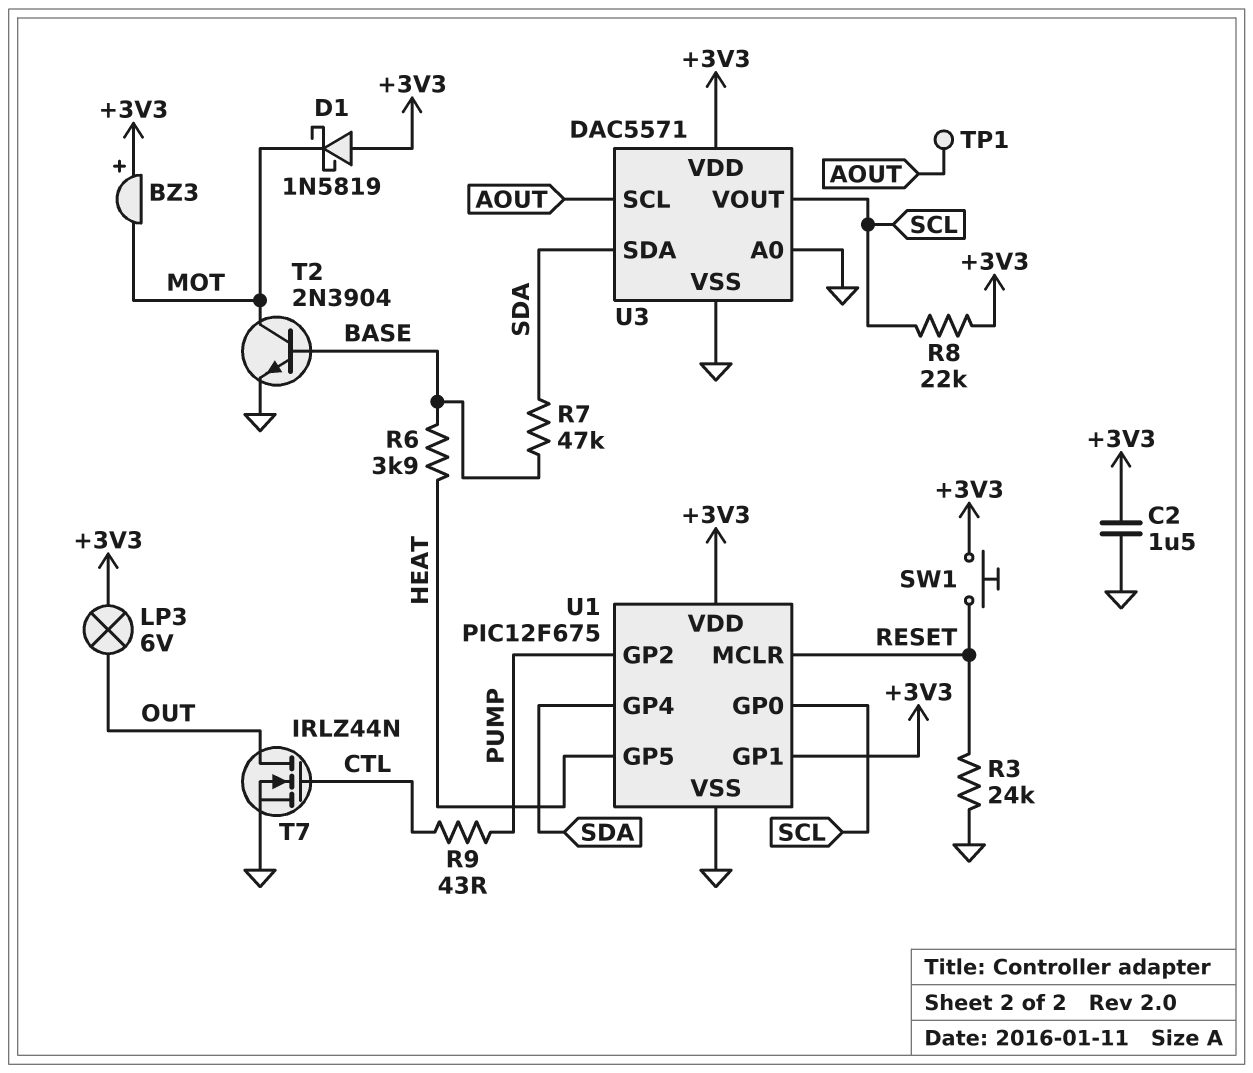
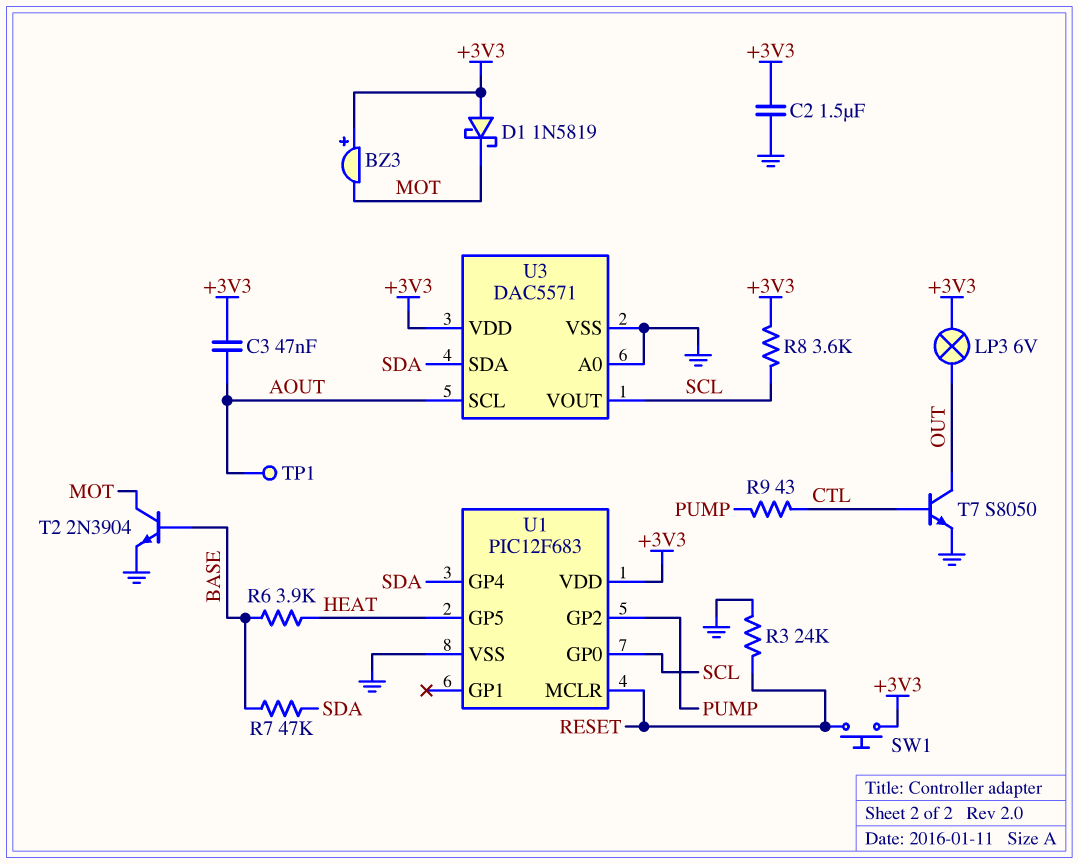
C3: none -> 47nF (+3V3, AOUT)
R8: 22k (+3V3, SCL) -> 3.6k (+3V3, SCL)
T7: NMOS IRLZ44N (G CTL, D OUT, S GND) -> NPN S8050 (B CTL, C OUT, E GND)
U1: PIC12F675 -> PIC12F683
U1 pin GP1: +3V3 -> none

